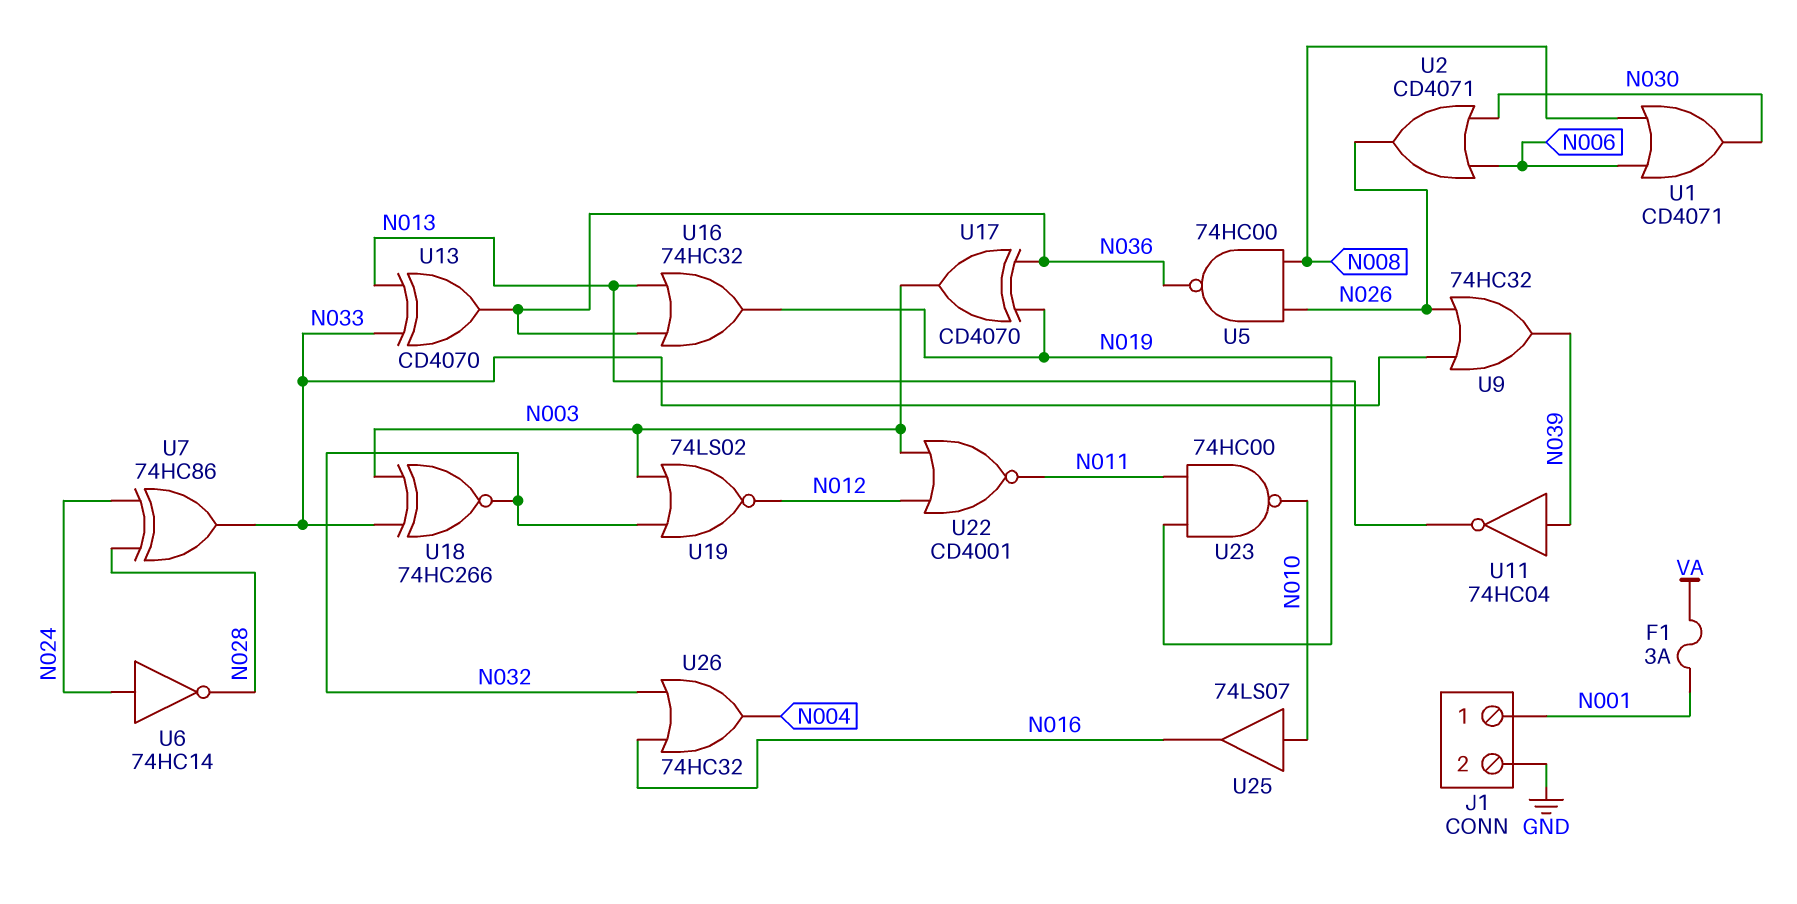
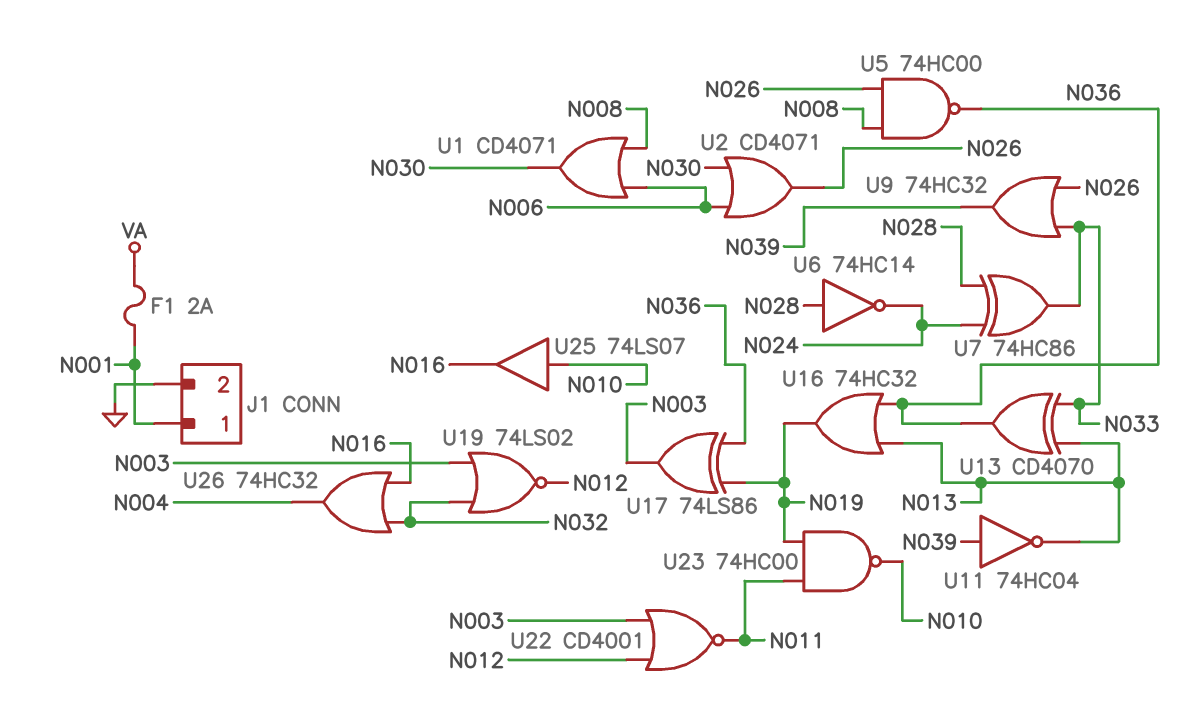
F1: 3A (N001, VA) -> 2A (N001, VA)
U6: NOT 74HC14 (in N024, out N028) -> NOT 74HC14 (in N028, out N024)
U17: XOR CD4070 (in N019, in N036, out N003) -> XOR 74LS86 (in N019, in N036, out N003)
U18: XNOR 74HC266 (in N003, in N033, out N032) -> none

